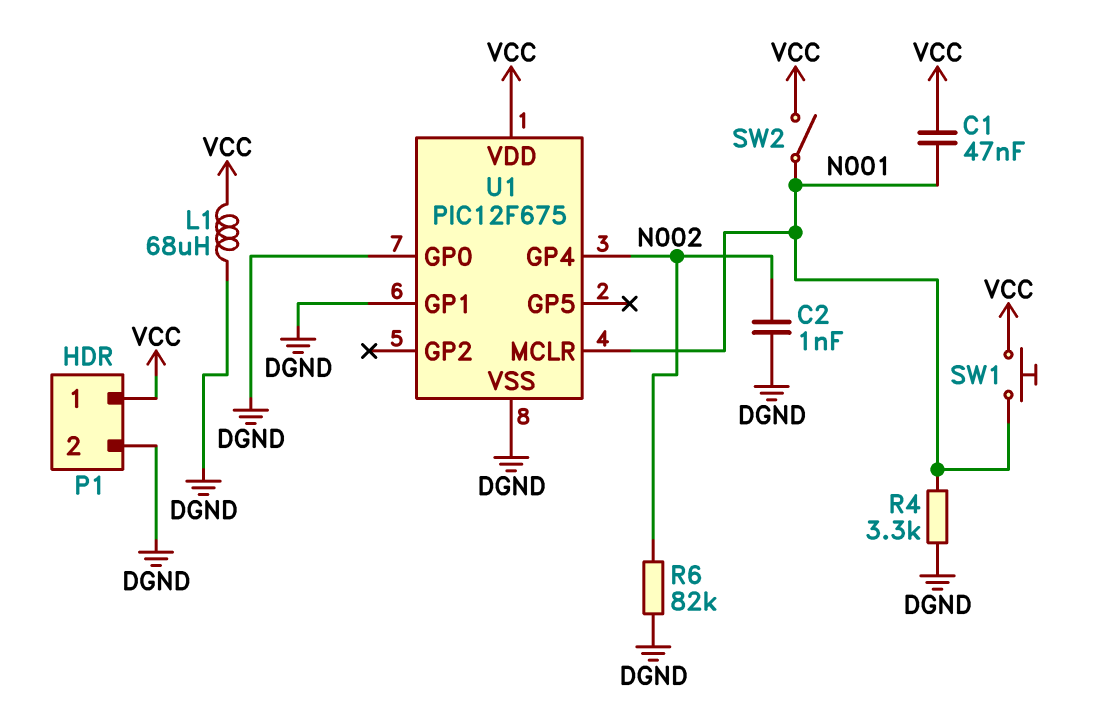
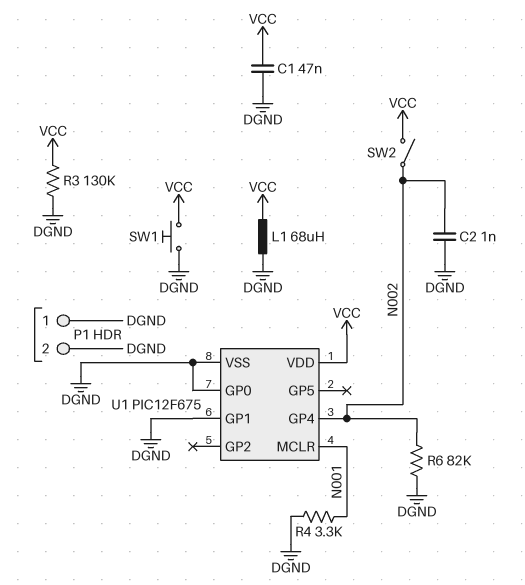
C1: 47nF (N001, VCC) -> 47nF (DGND, VCC)
P1 pin 1: VCC -> DGND
R3: none -> 130k (DGND, VCC)
SW1: button (N001, VCC) -> button (DGND, VCC)
SW2: switch (N001, VCC) -> switch (N002, VCC)

